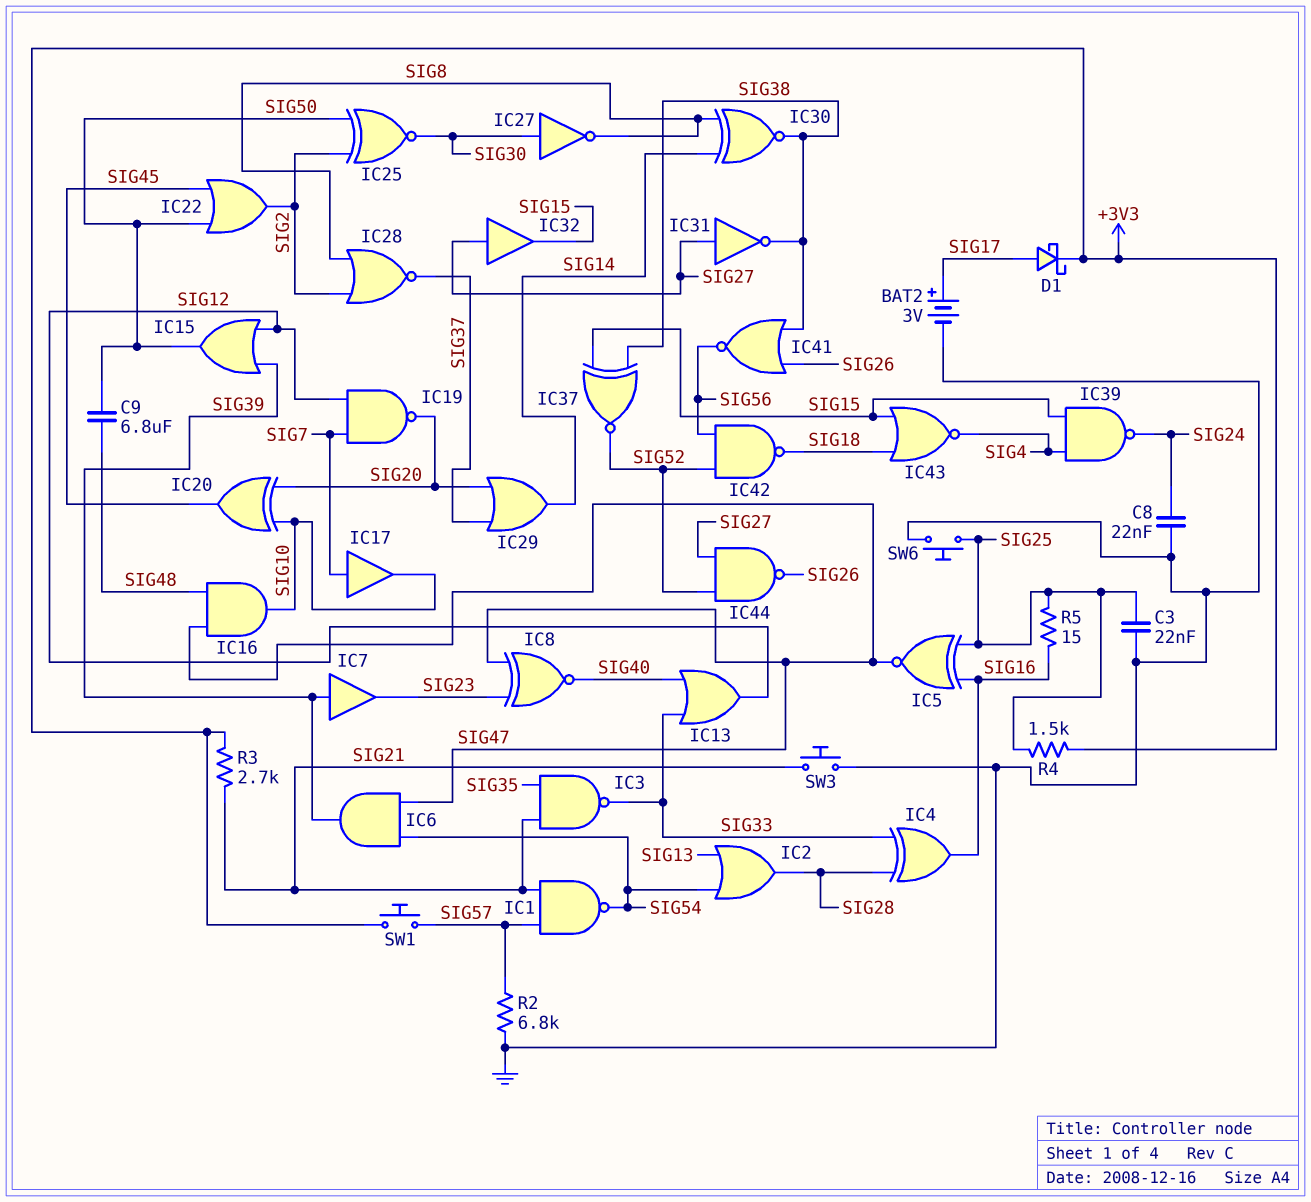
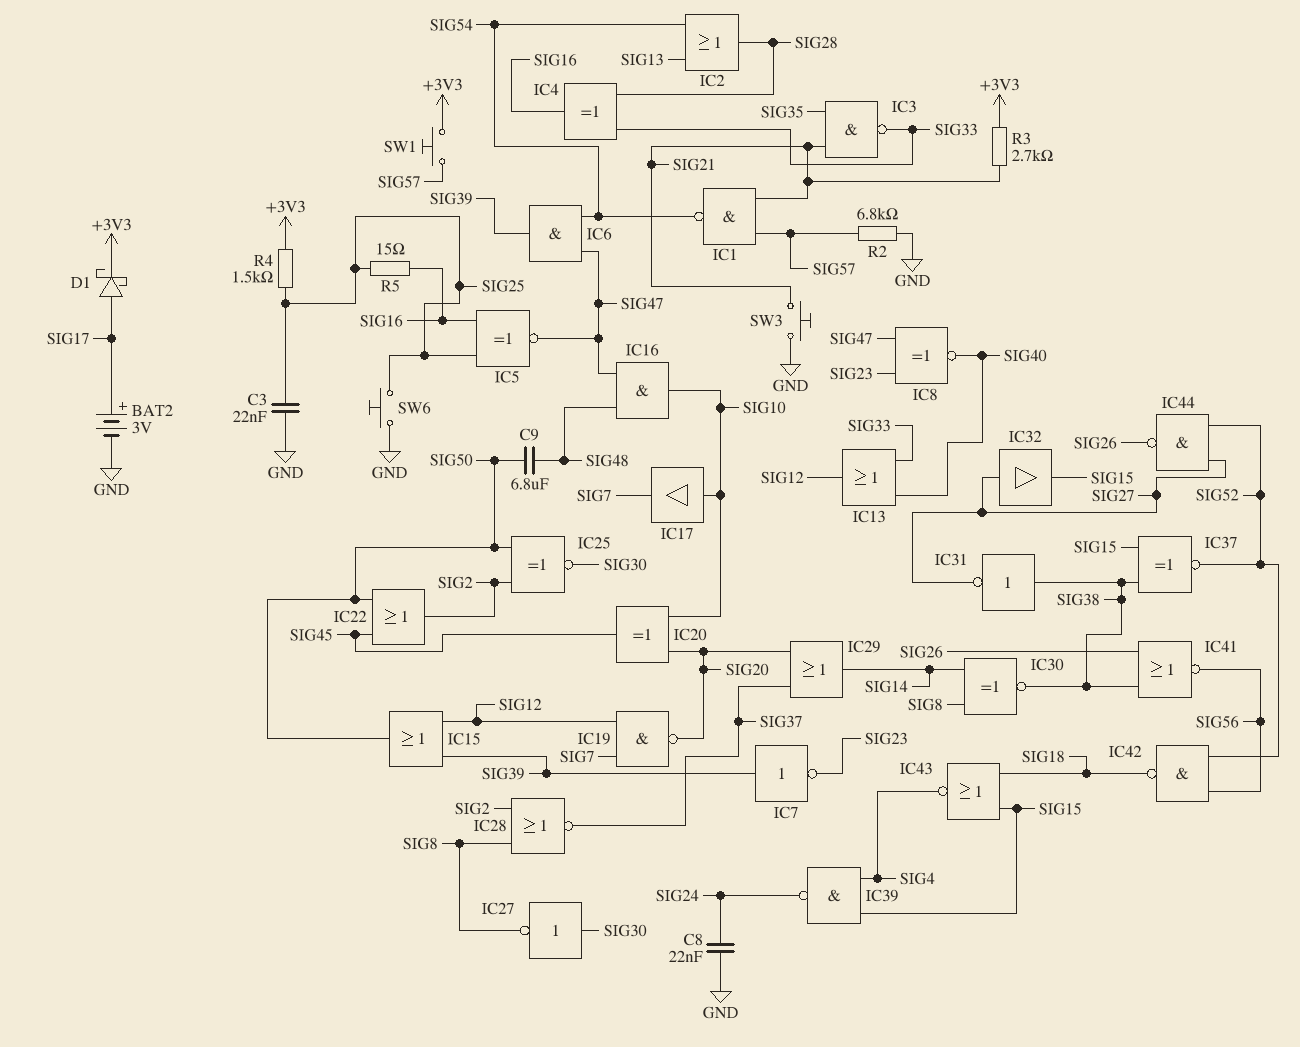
IC7: buffer (in SIG39, out SIG23) -> NOT (in SIG39, out SIG23)
IC17: buffer (in SIG7, out SIG10) -> buffer (in SIG10, out SIG7)
IC31: NOT (in SIG27, out SIG38) -> NOT (in SIG38, out SIG27)

